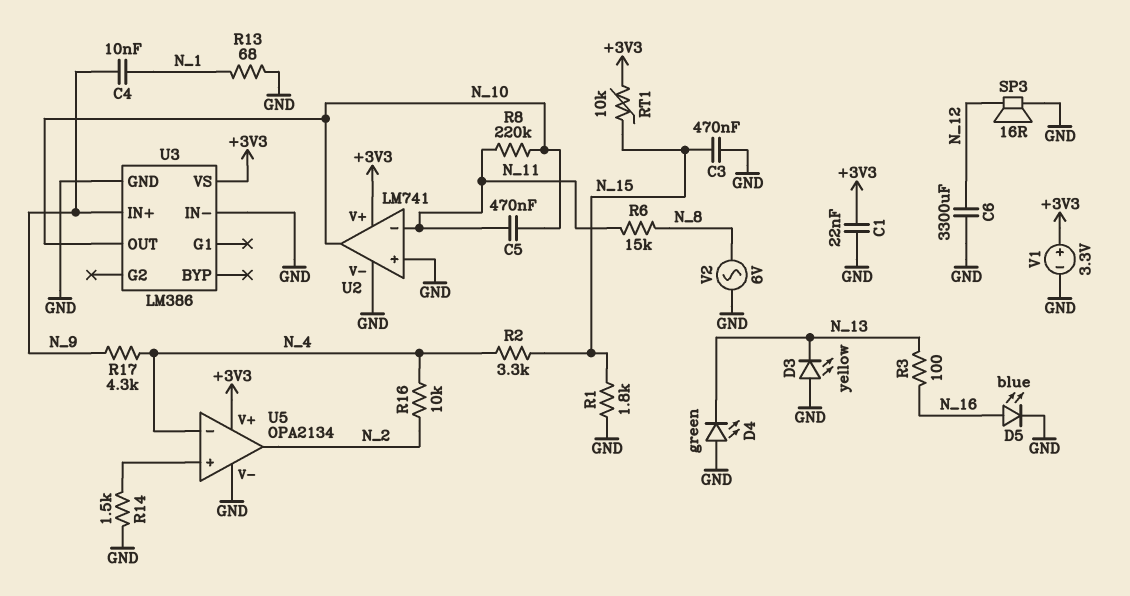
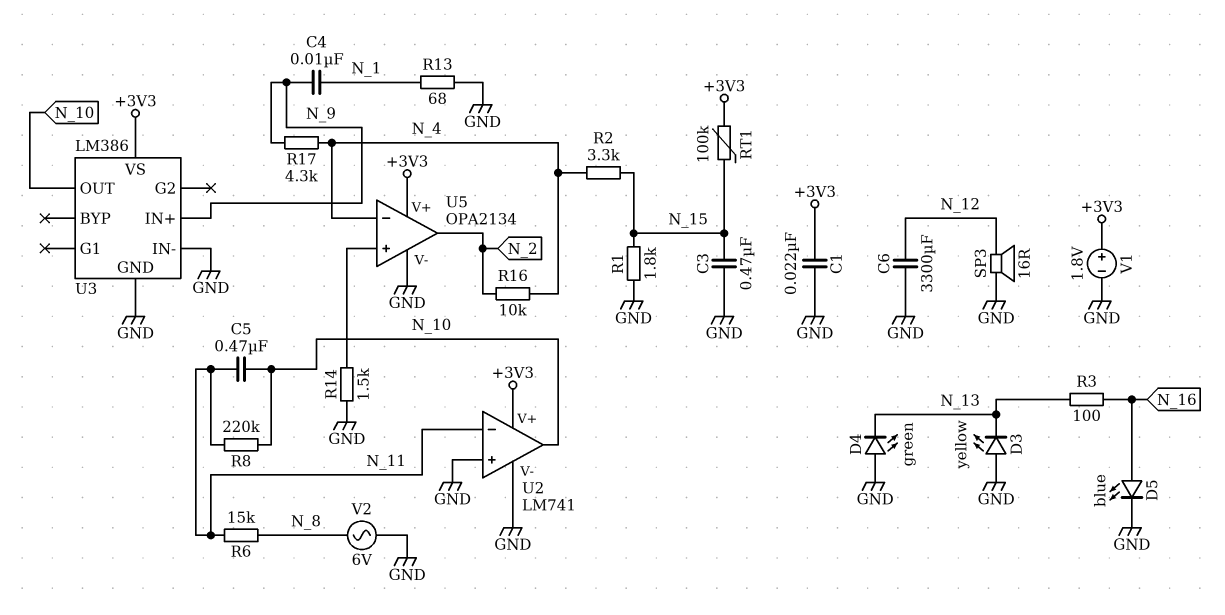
RT1: 10k (+3V3, N_15) -> 100k (+3V3, N_15)
V1: 3.3V (plus +3V3, minus GND) -> 1.8V (plus +3V3, minus GND)

